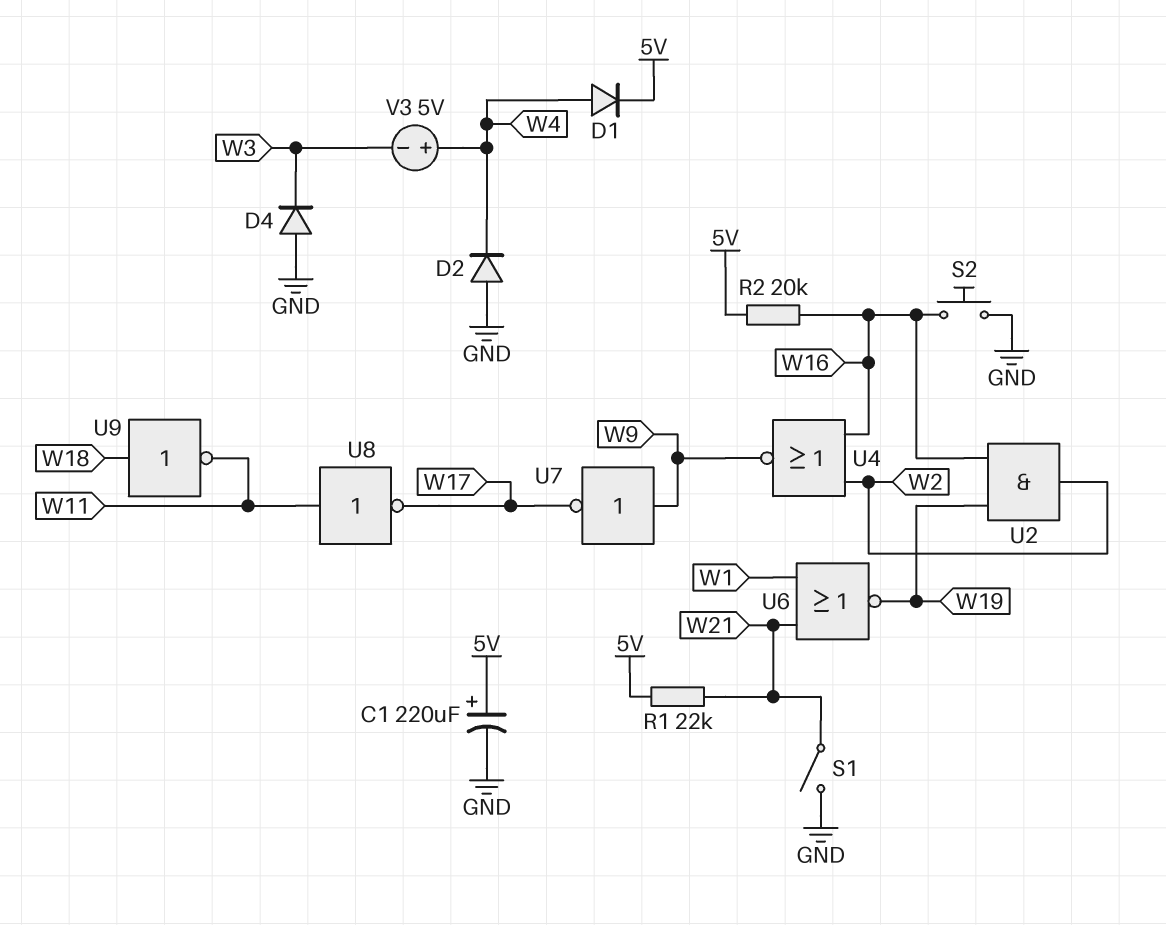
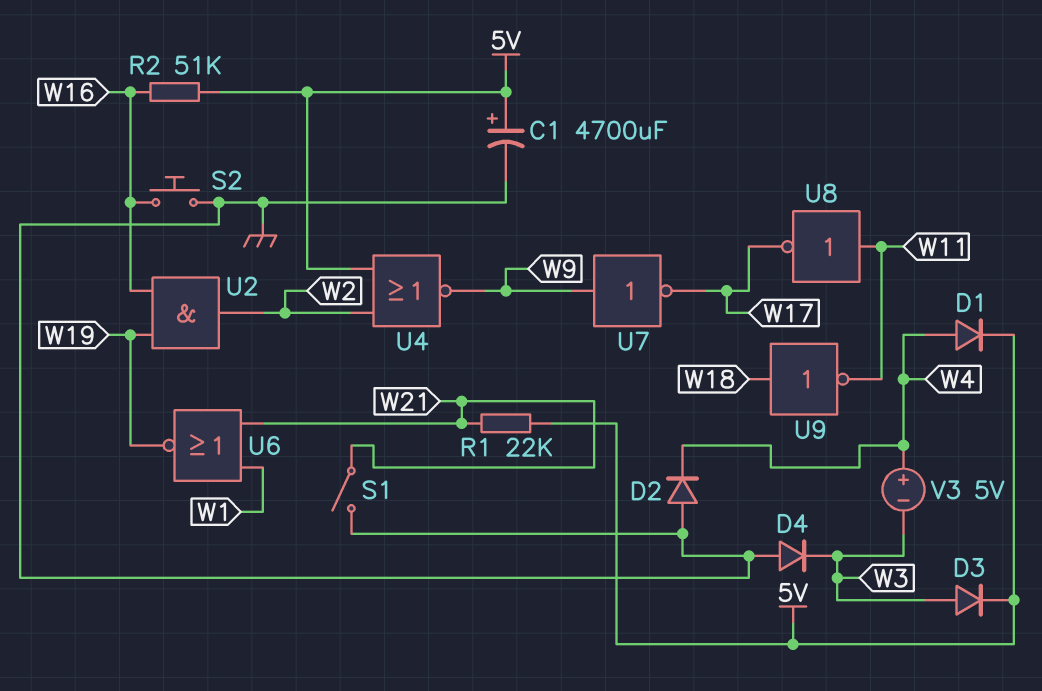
C1: 220uF (plus 5V, minus GND) -> 4700uF (plus 5V, minus GND)
D3: none -> diode (A W3, K 5V)
R2: 20k (5V, W16) -> 51k (5V, W16)
U4: NOR (in W2, in W16, out W9) -> NOR (in 5V, in W2, out W9)

